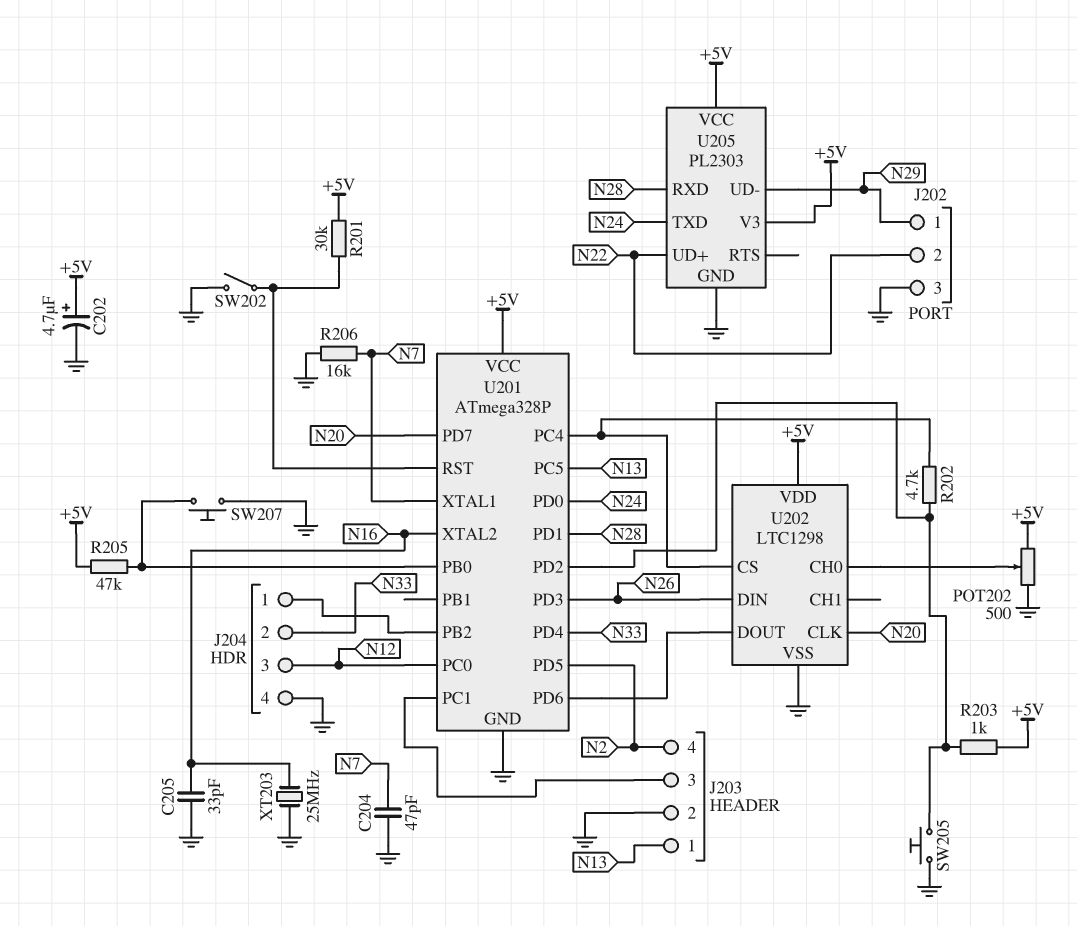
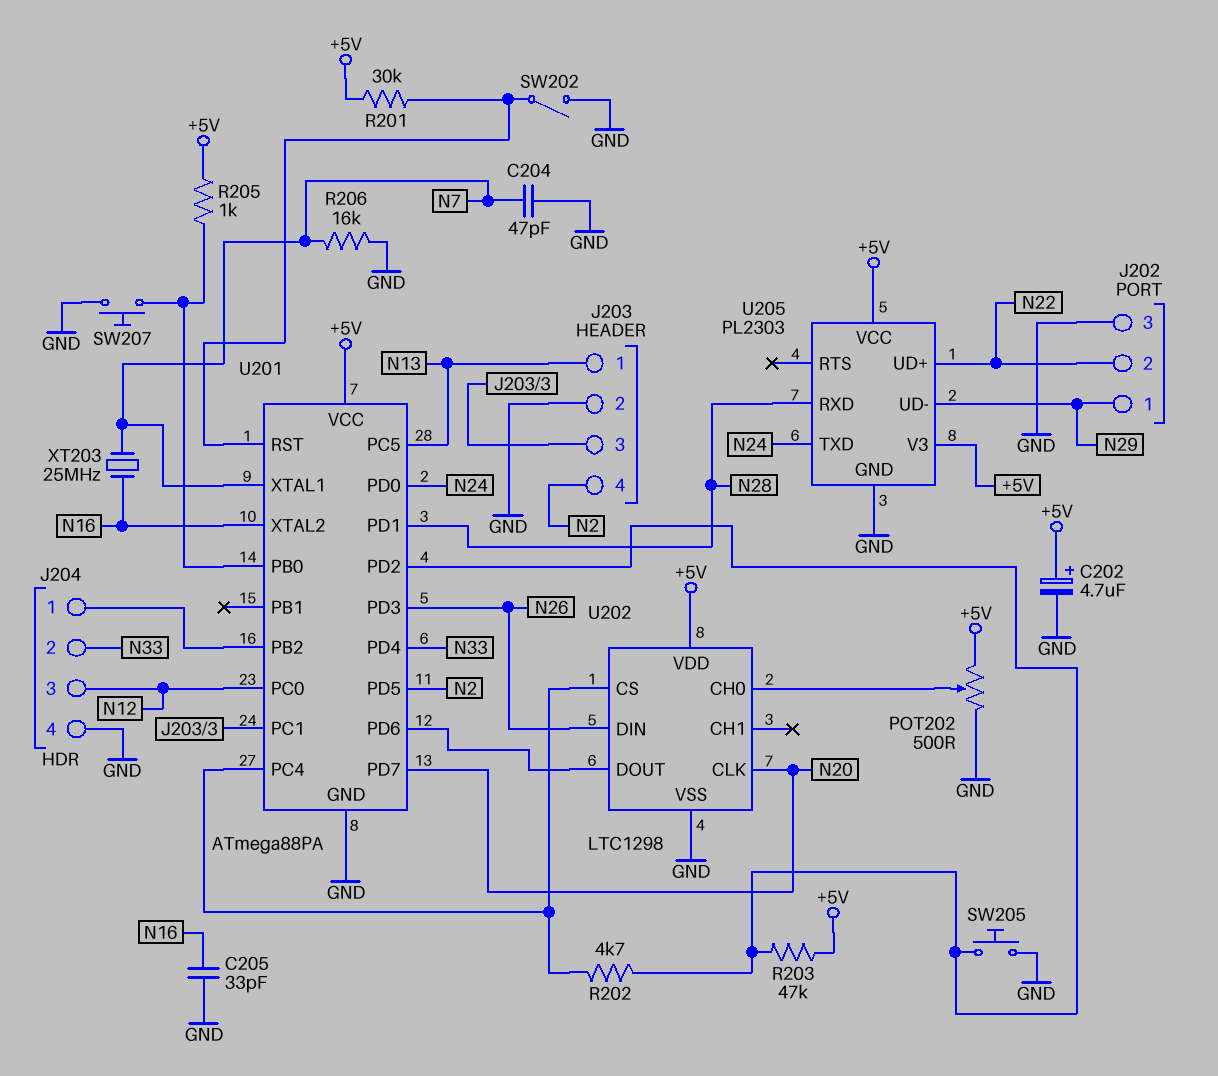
R203: 1k (+5V, U201/PD2) -> 47k (+5V, U201/PD2)
R205: 47k (+5V, U201/PB0) -> 1k (+5V, U201/PB0)
U201: ATmega328P -> ATmega88PA
XT203: 25MHz (GND, N16) -> 25MHz (N7, N16)

